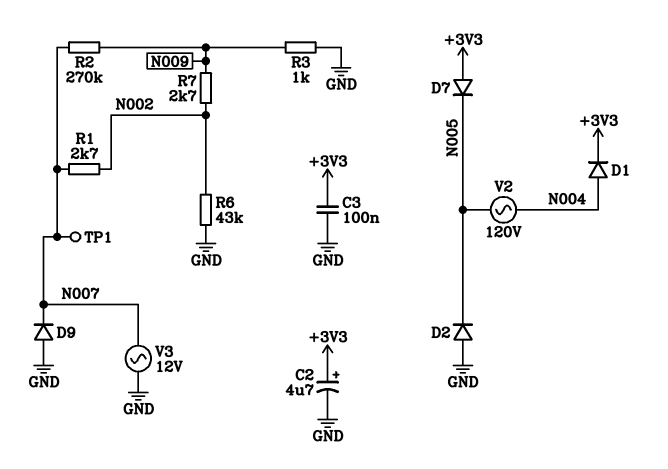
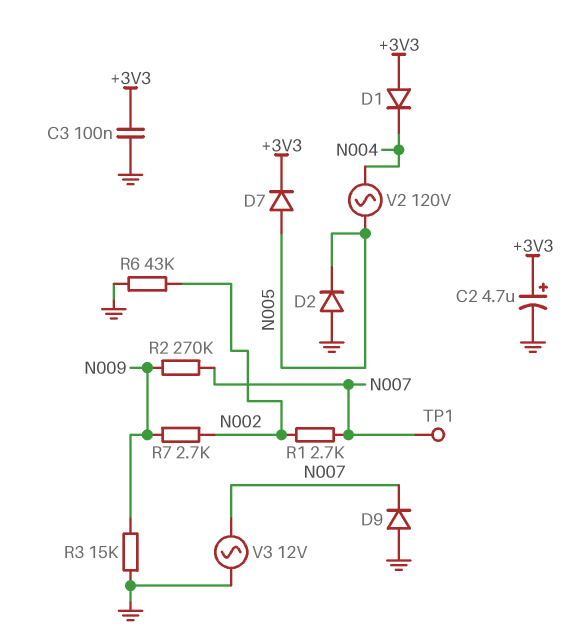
D1: diode (A N004, K +3V3) -> diode (A +3V3, K N004)
D7: diode (A +3V3, K N005) -> diode (A N005, K +3V3)
R3: 1k (GND, N009) -> 15k (GND, N009)

